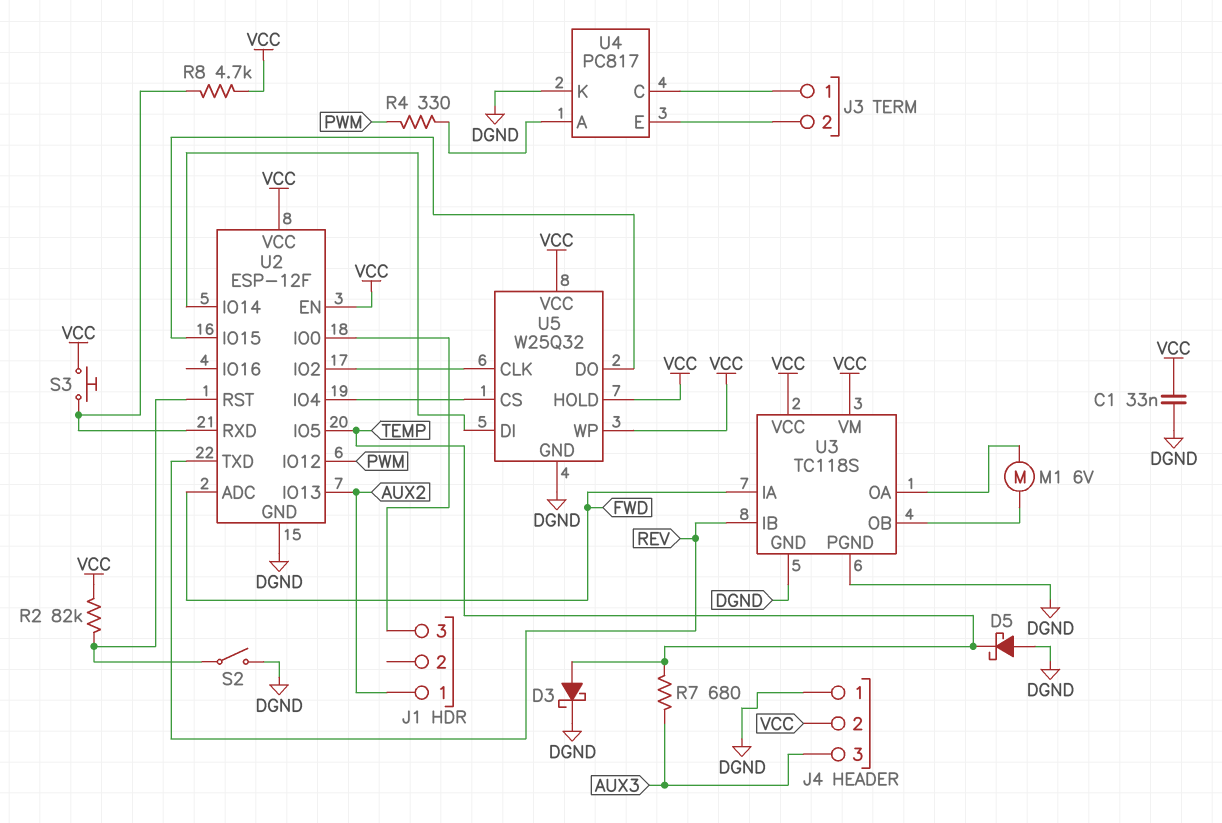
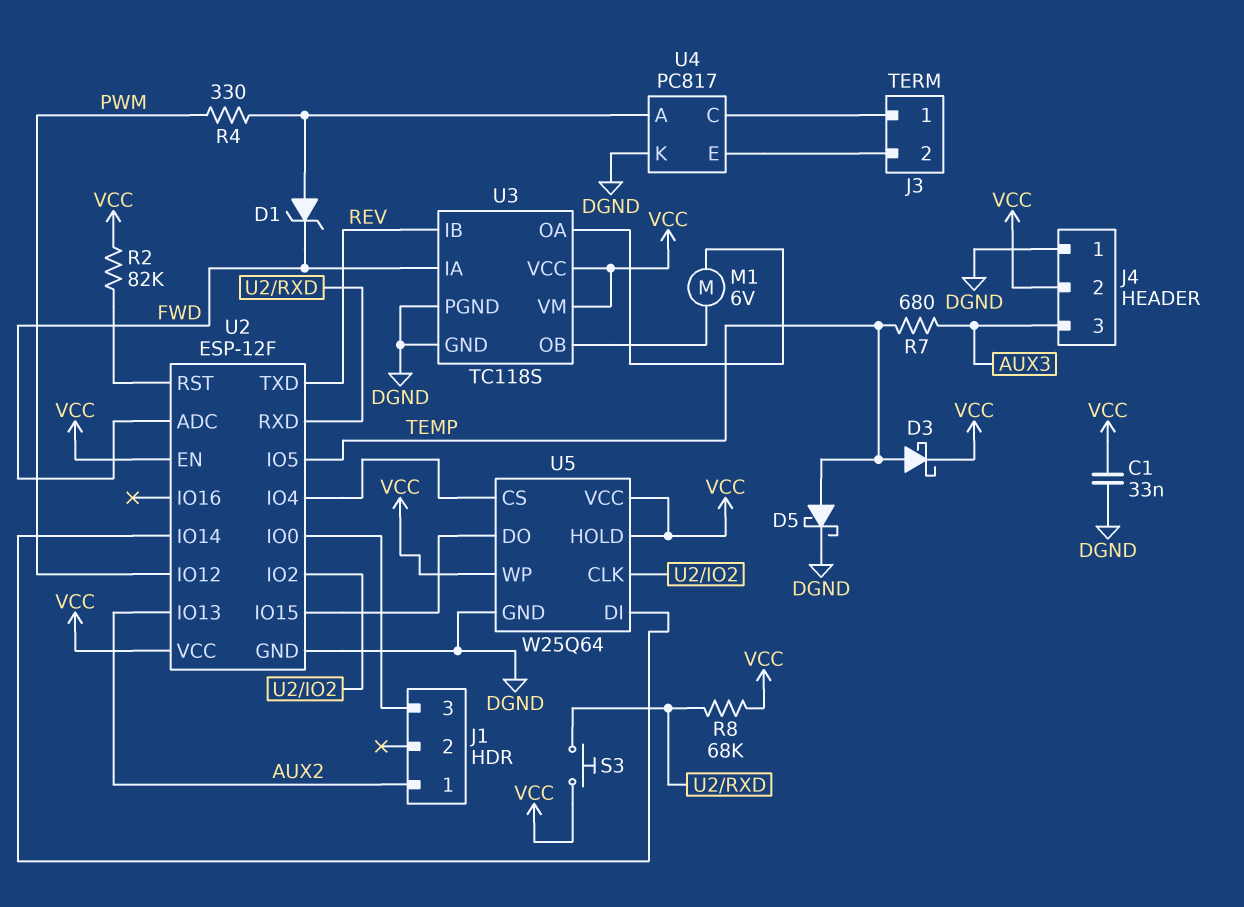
D1: none -> zener (A U4/A, K FWD)
D3: schottky (A TEMP, K DGND) -> schottky (A TEMP, K VCC)
D5: schottky (A DGND, K TEMP) -> schottky (A TEMP, K DGND)
R8: 4.7k (U2/RXD, VCC) -> 68k (U2/RXD, VCC)
S2: switch (DGND, U2/RST) -> none
U5: W25Q32 -> W25Q64

